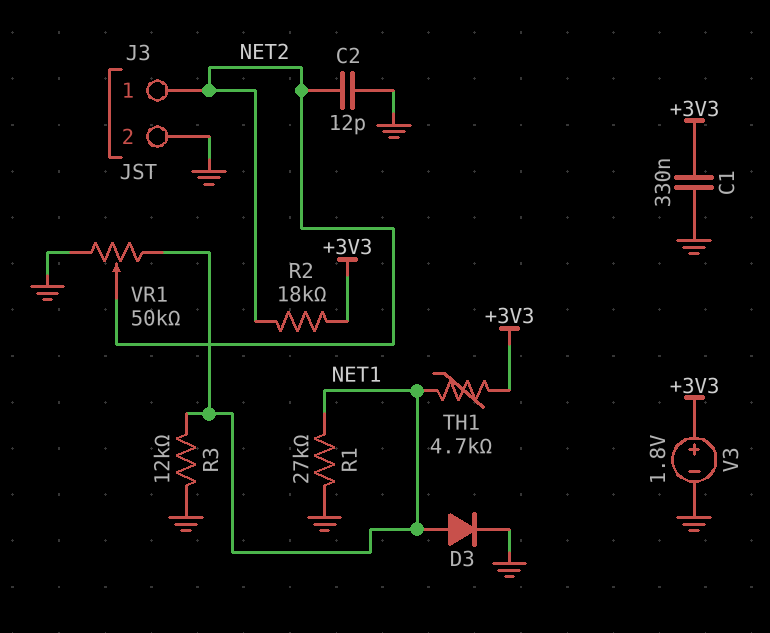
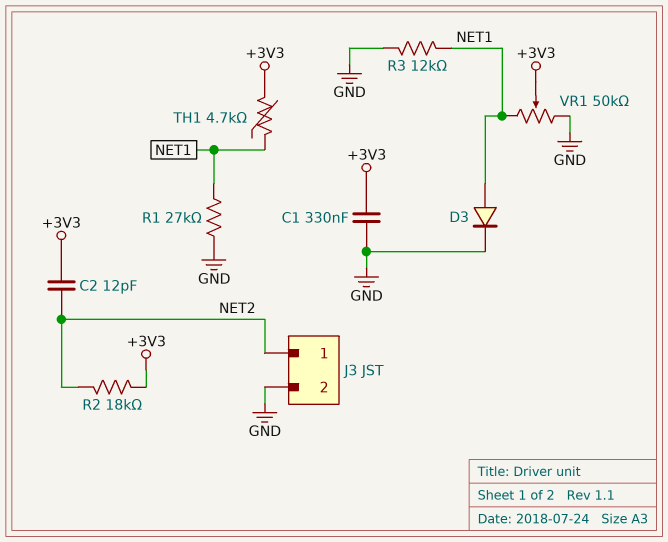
C2: 12pF (GND, NET2) -> 12pF (+3V3, NET2)
V3: 1.8V (plus +3V3, minus GND) -> none
VR1: 50k (GND, NET1, wiper NET2) -> 50k (GND, NET1, wiper +3V3)

